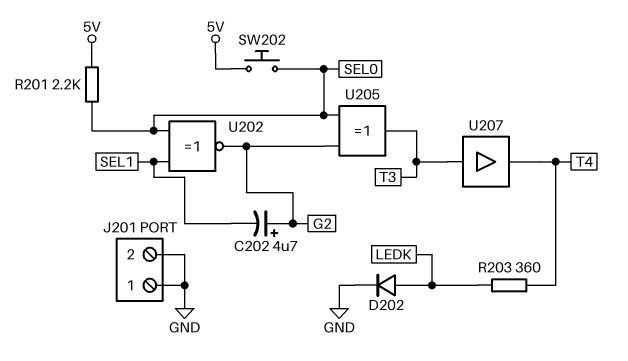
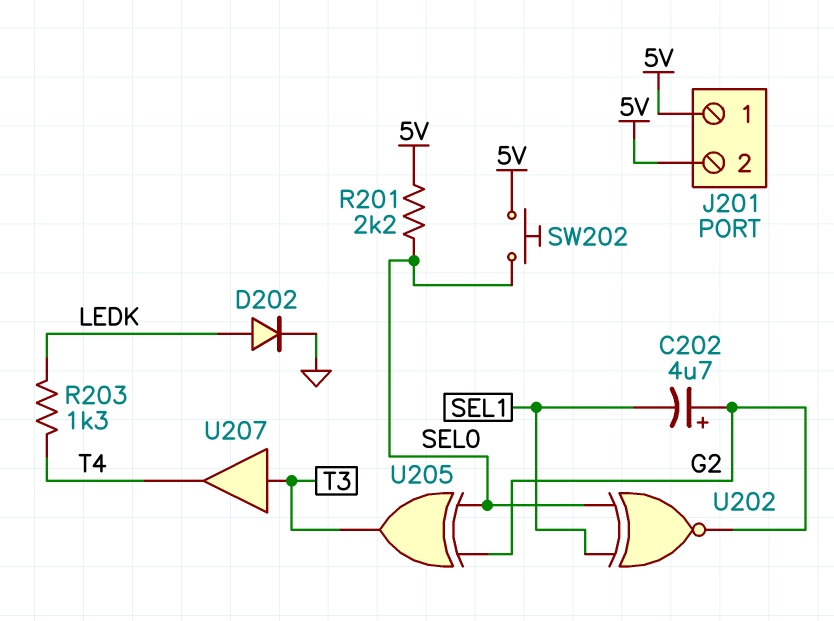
J201 pin 1: GND -> 5V
J201 pin 2: GND -> 5V
R203: 360 (LEDK, T4) -> 1.3k (LEDK, T4)

